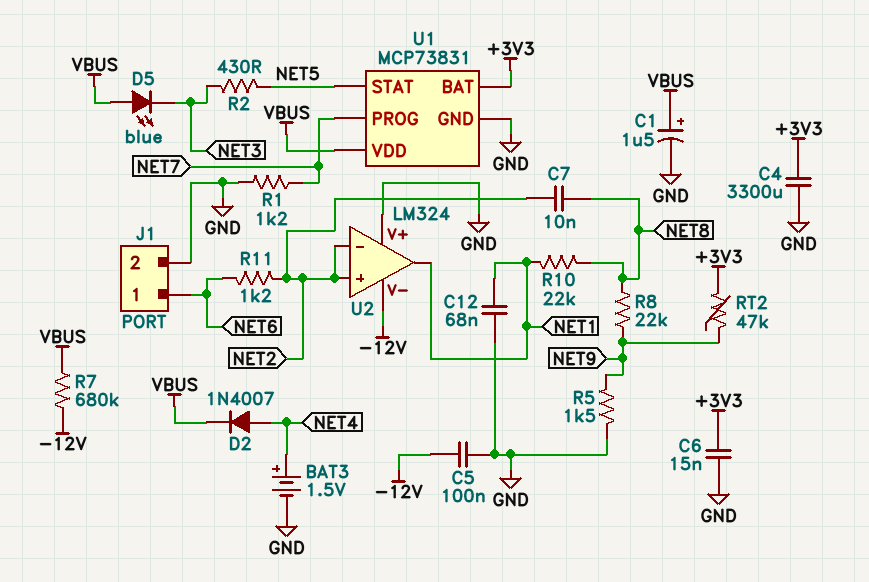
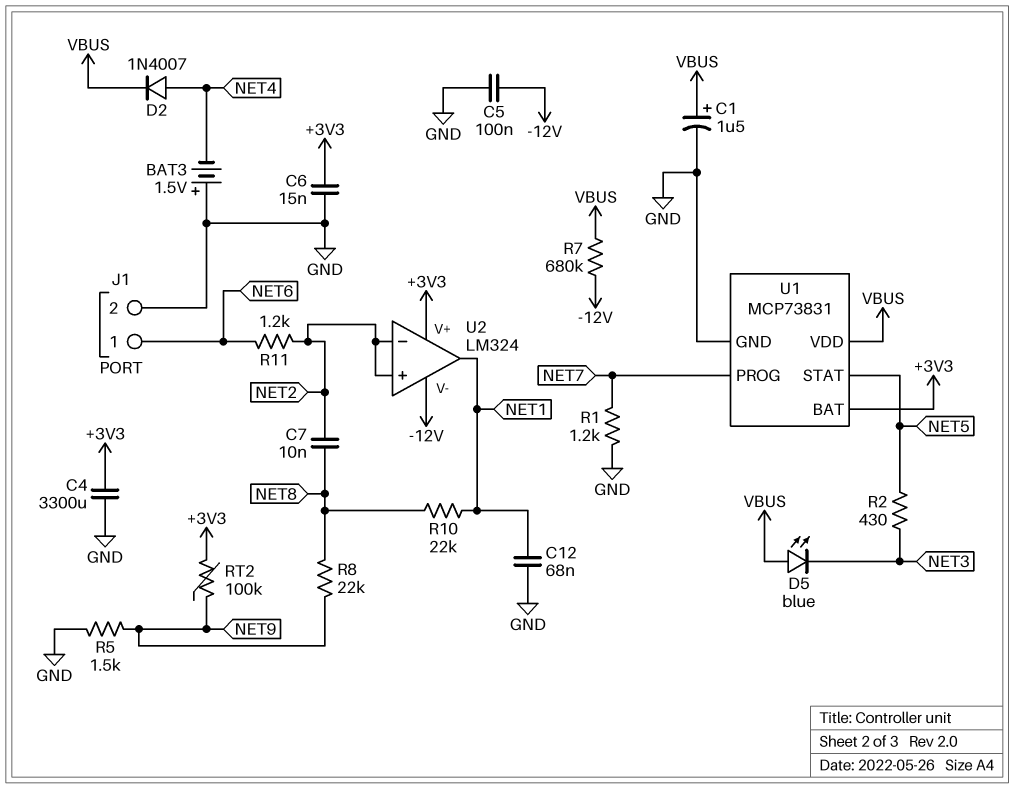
BAT3: 1.5V (plus NET4, minus GND) -> 1.5V (plus GND, minus NET4)
RT2: 47k (+3V3, NET9) -> 100k (+3V3, NET9)
U2 pin V+: GND -> +3V3

